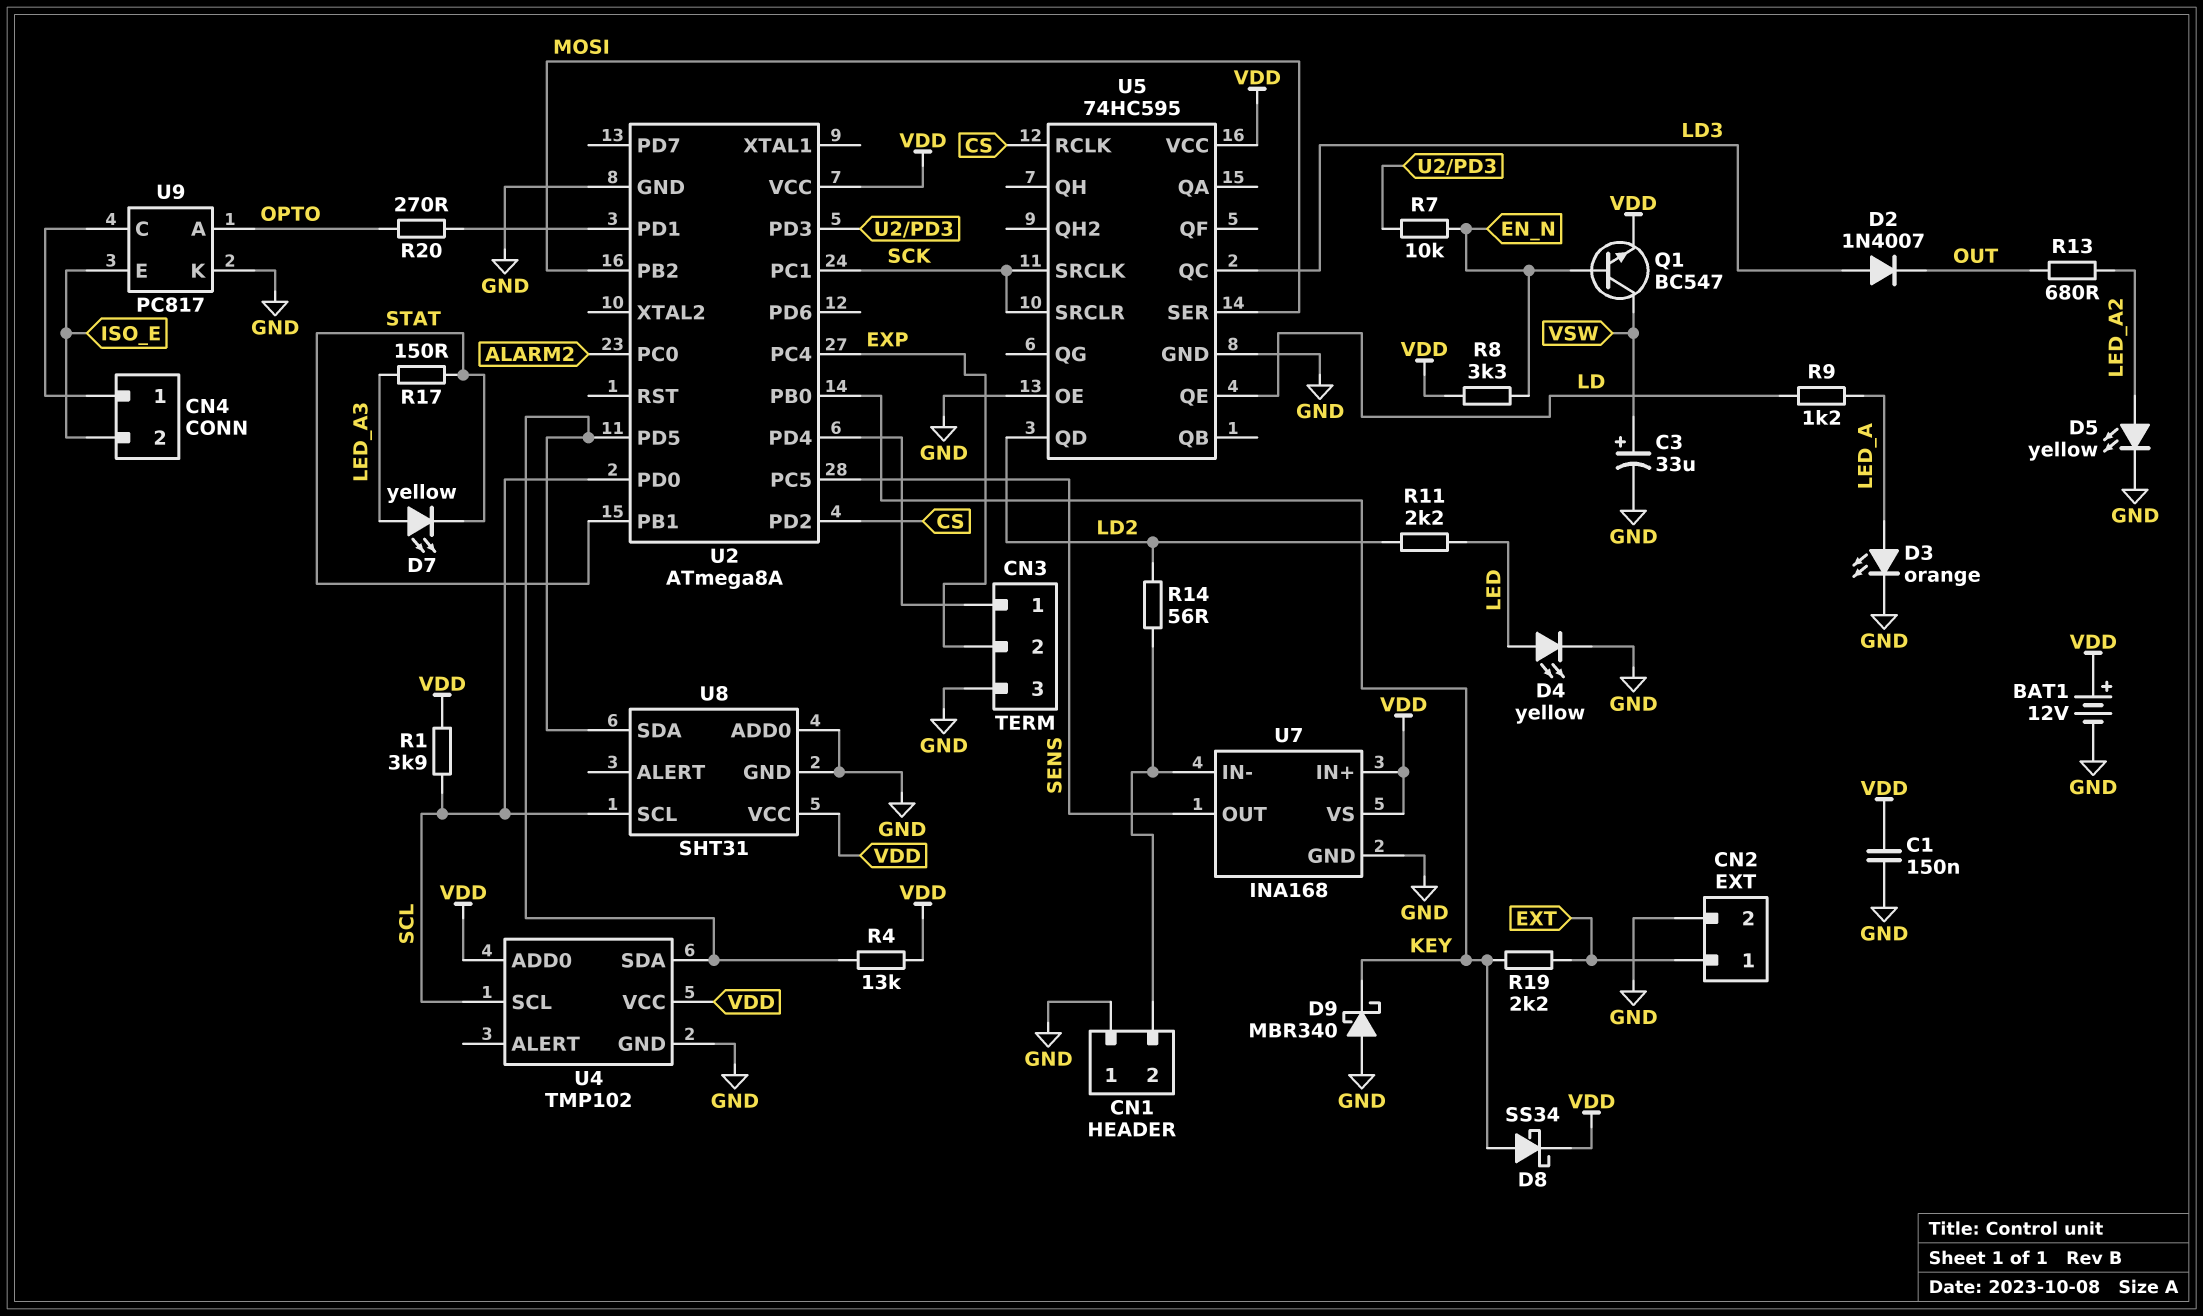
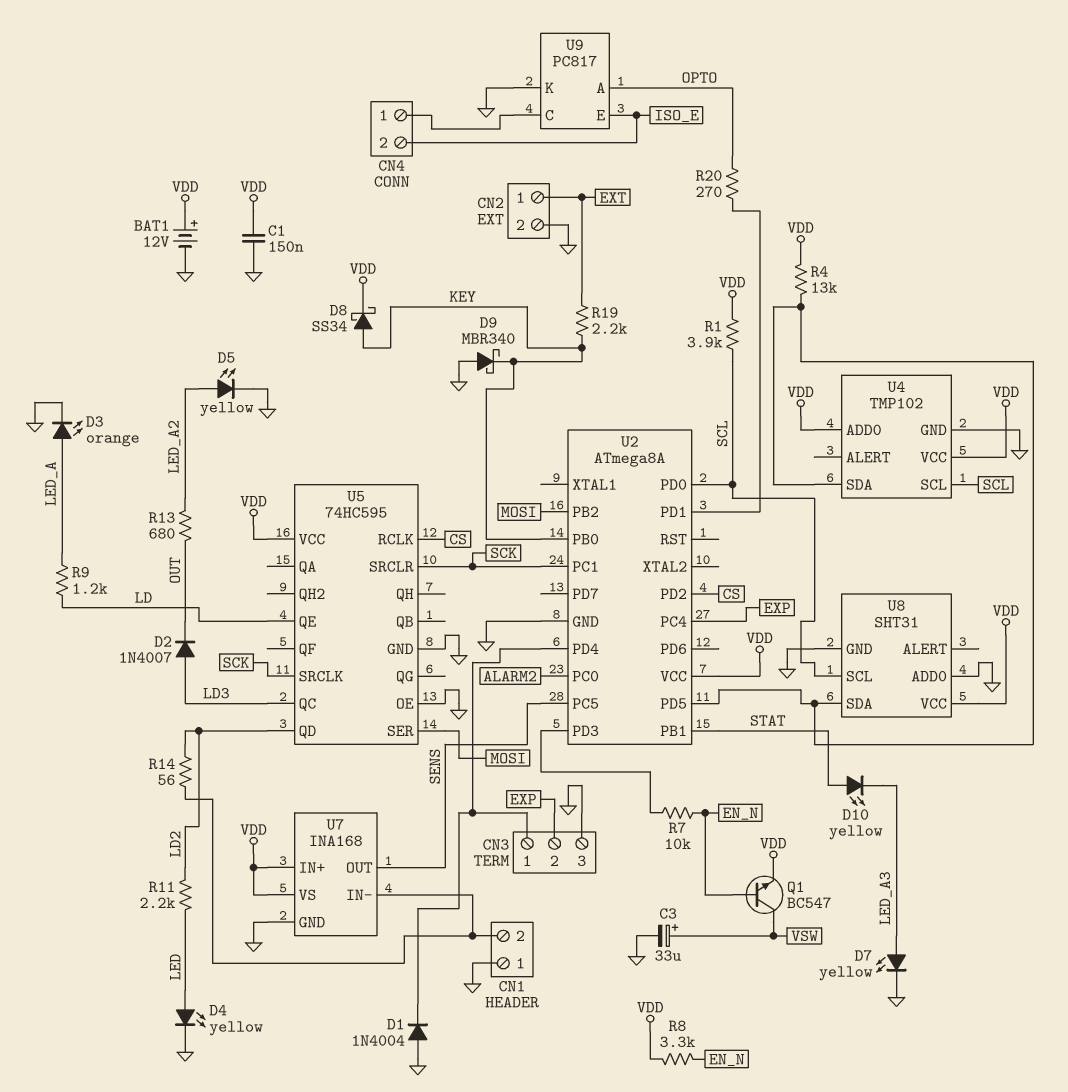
D1: none -> diode 1N4004 (A GND, K CN3/1)
D7: LED yellow (A LED_A3, K STAT) -> LED yellow (A LED_A3, K GND)
D10: none -> LED yellow (A STAT, K LED_A3)
R17: 150 (LED_A3, STAT) -> none

